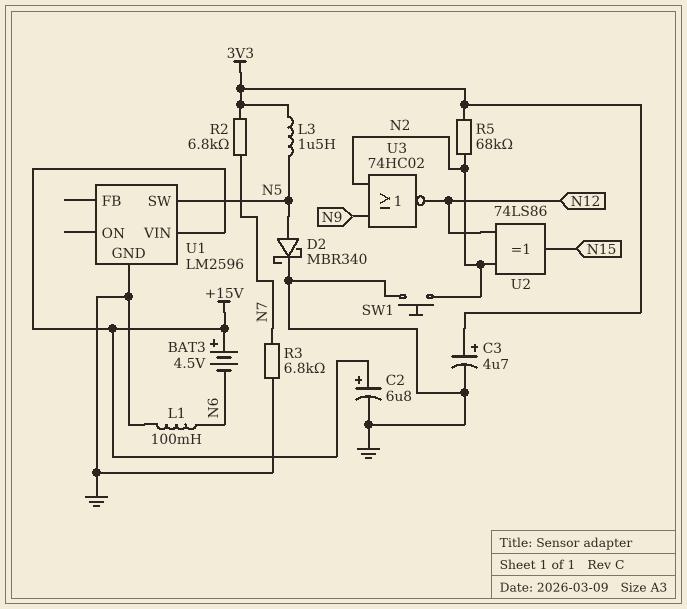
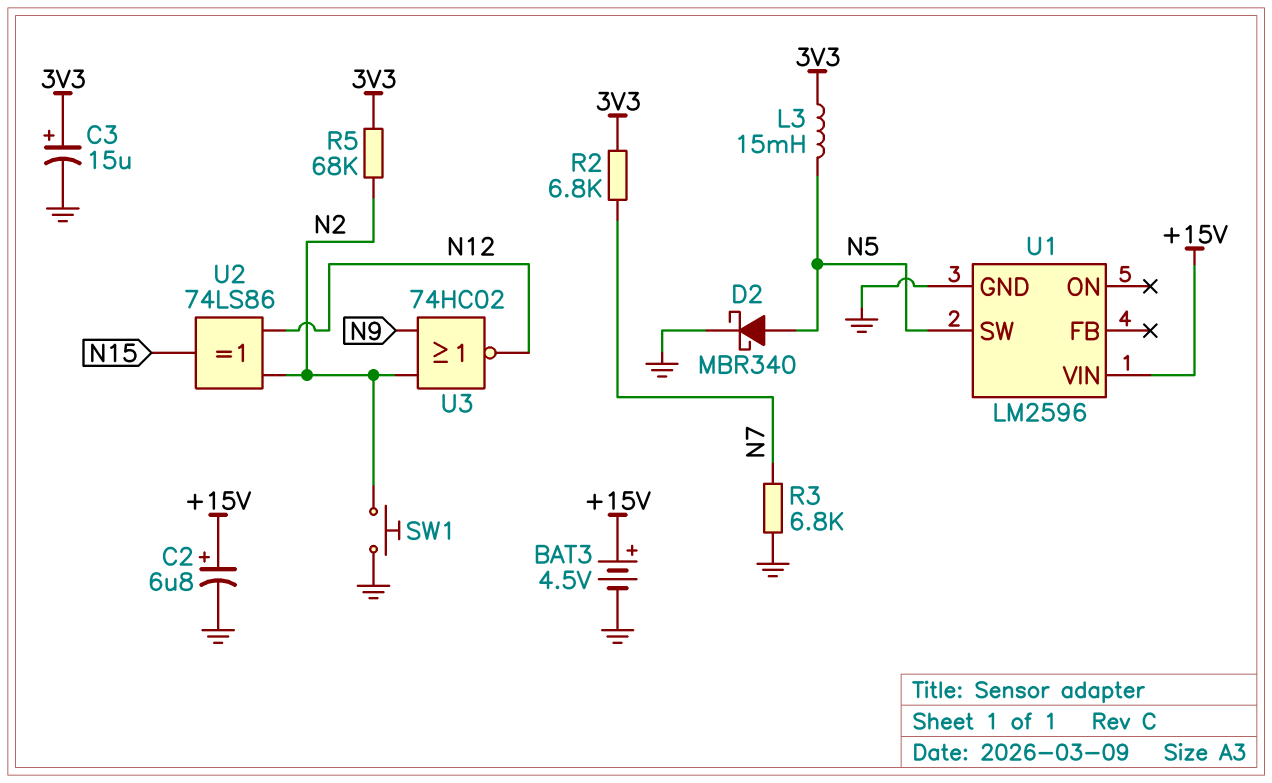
BAT3: 4.5V (plus +15V, minus N6) -> 4.5V (plus +15V, minus GND)
C3: 4.7uF (plus 3V3, minus GND) -> 15uF (plus 3V3, minus GND)
L1: 100mH (GND, N6) -> none
L3: 1.5uH (3V3, N5) -> 15mH (3V3, N5)

